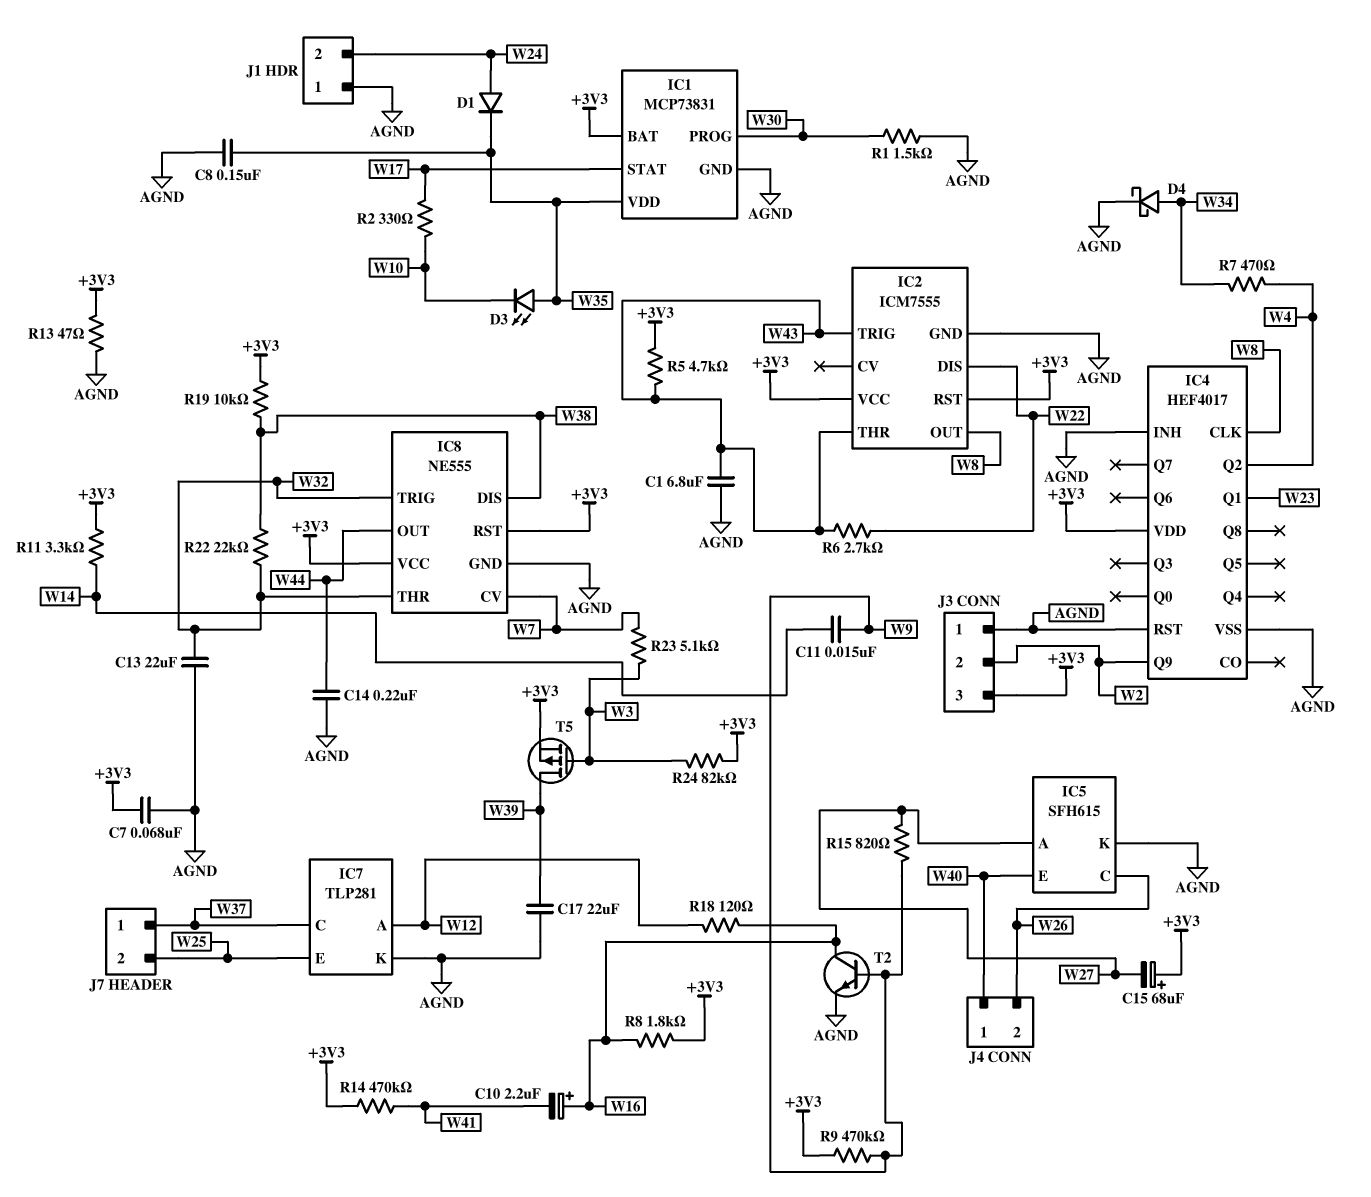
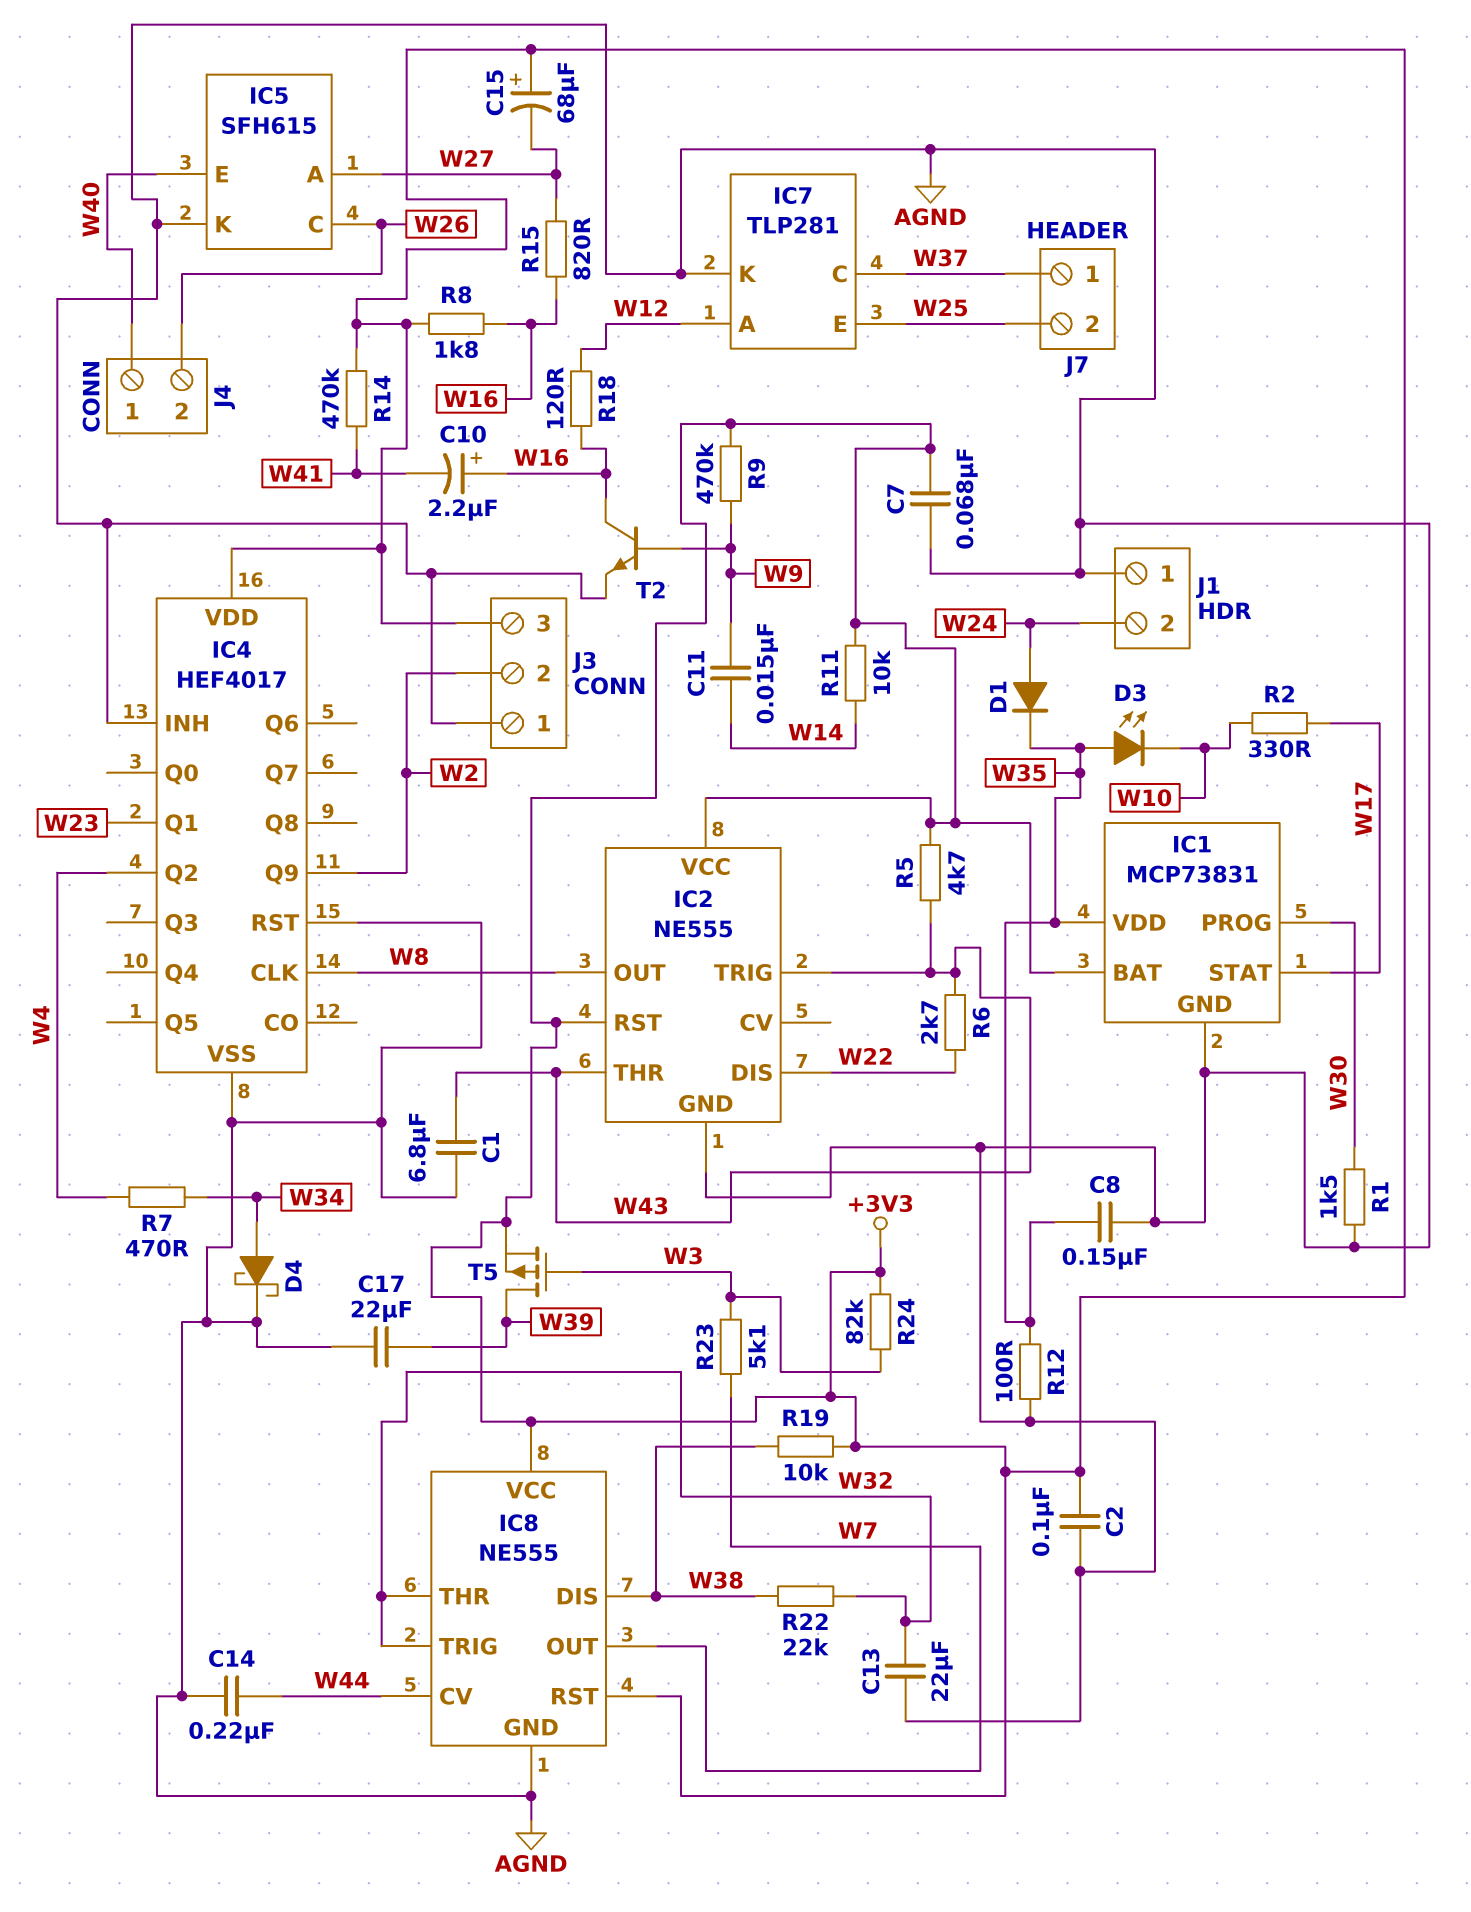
C2: none -> 100nF (+3V3, AGND)
IC2: ICM7555 -> NE555
IC8 pin CV: W7 -> W44
IC8 pin OUT: W44 -> W7
R11: 3.3k (+3V3, W14) -> 10k (+3V3, W14)
R12: none -> 100 (AGND, W35)
R13: 47 (+3V3, AGND) -> none
R15: 820 (W9, W27) -> 820 (W16, W27)

